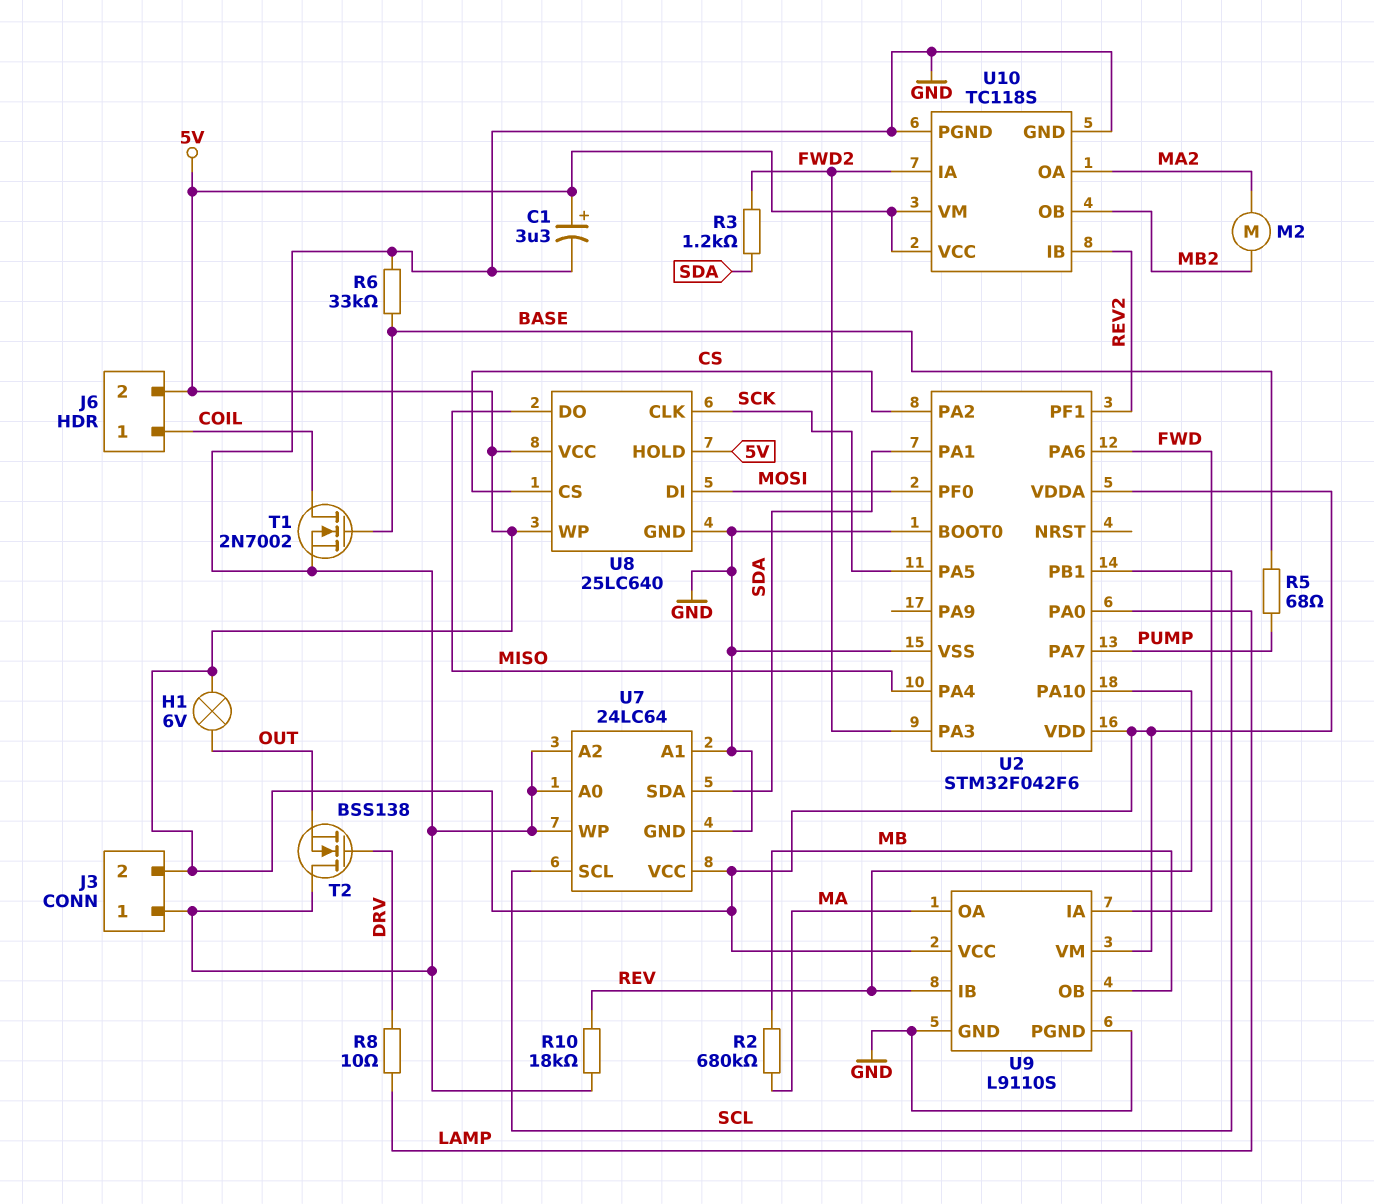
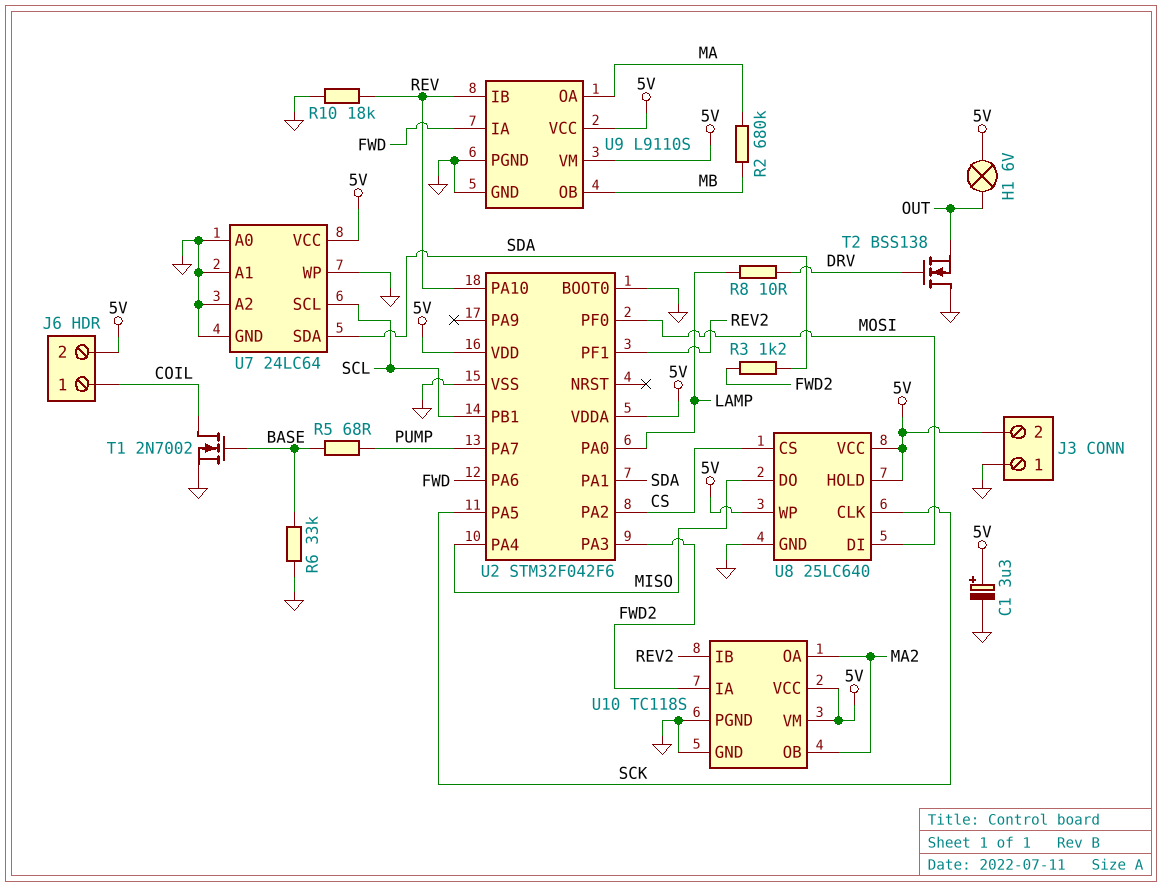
M2: motor (MA2, MB2) -> none
U10 pin OB: MB2 -> MA2

